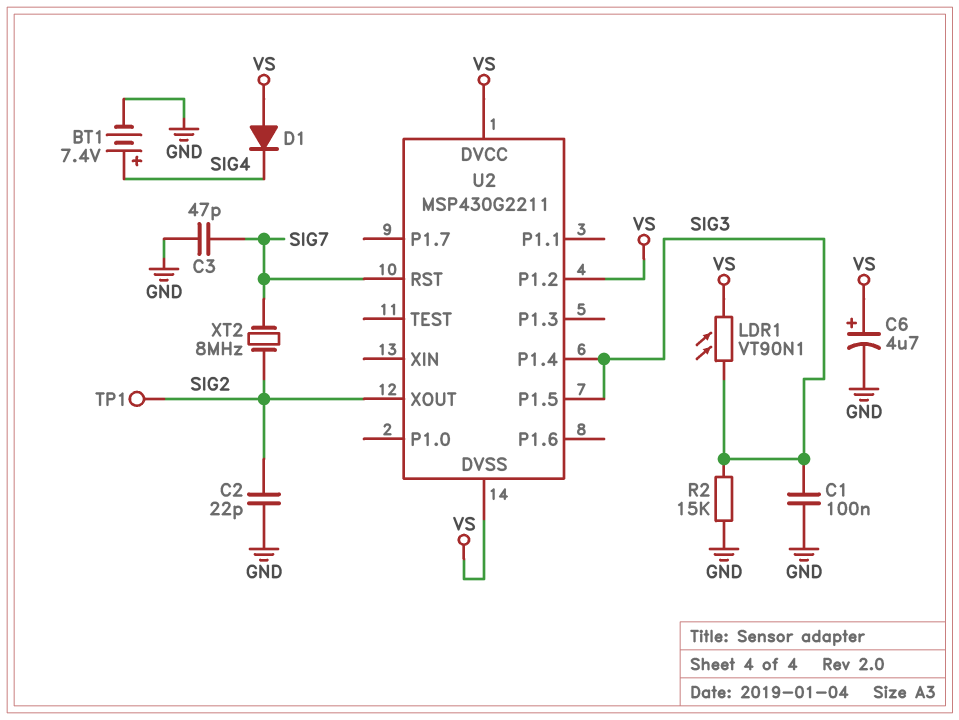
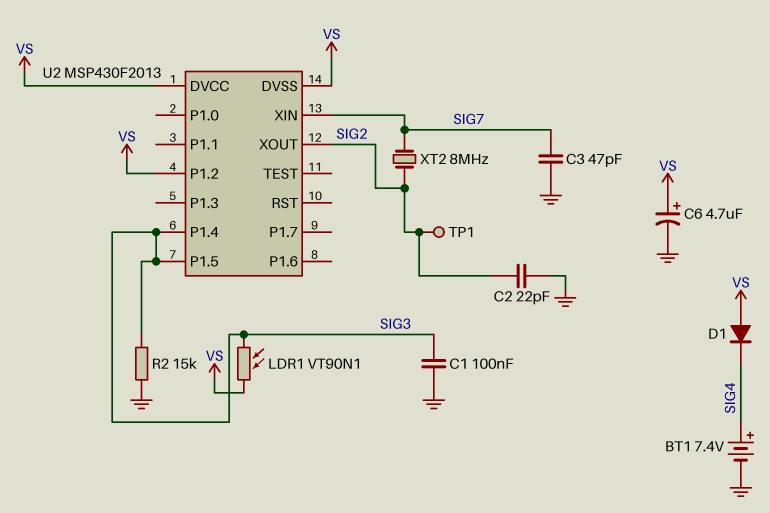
U2: MSP430G2211 -> MSP430F2013
U2 pin RST: SIG7 -> none
U2 pin XIN: none -> SIG7

